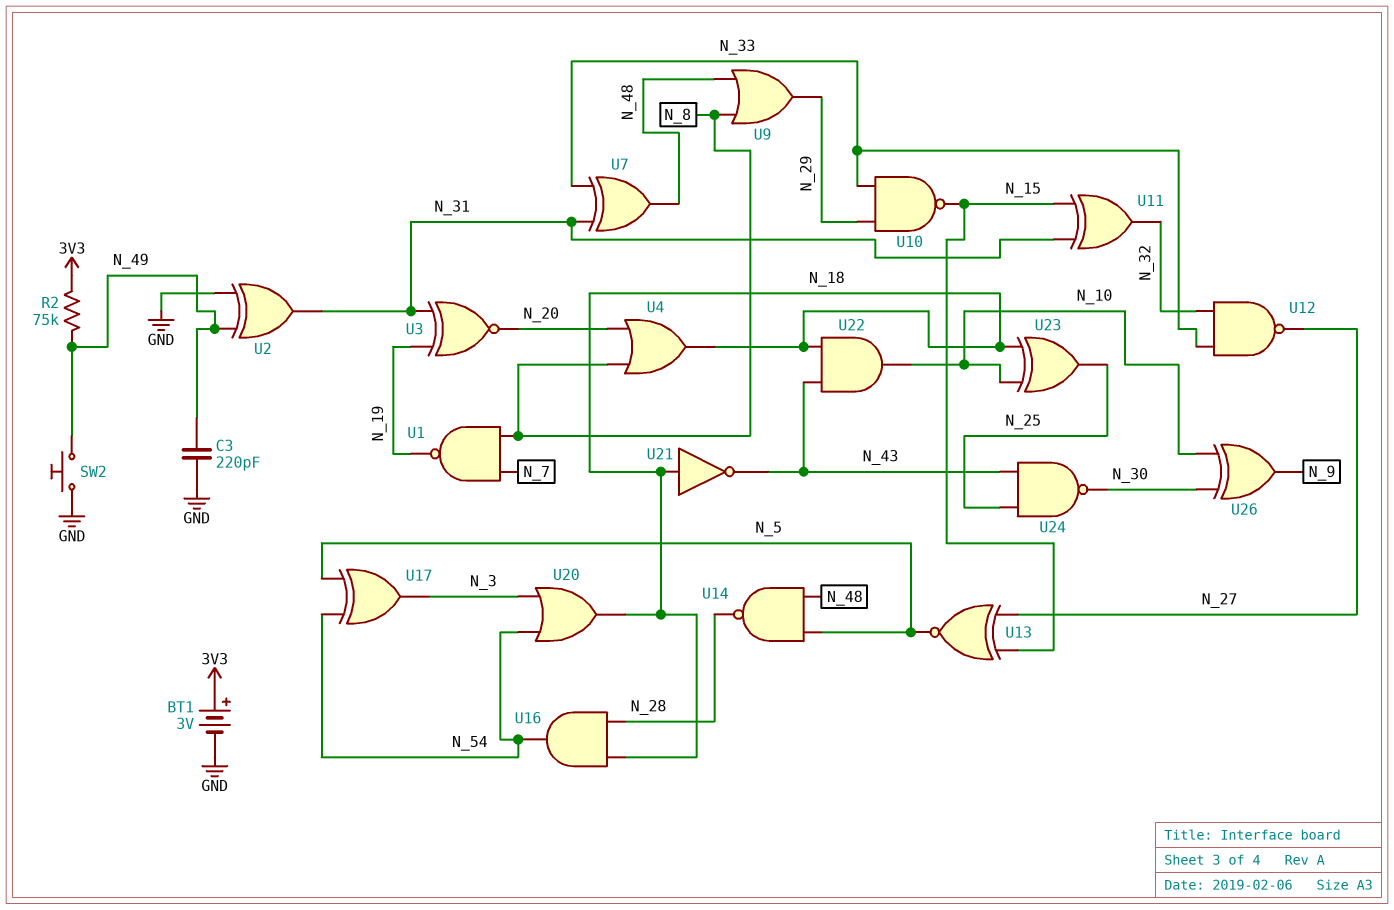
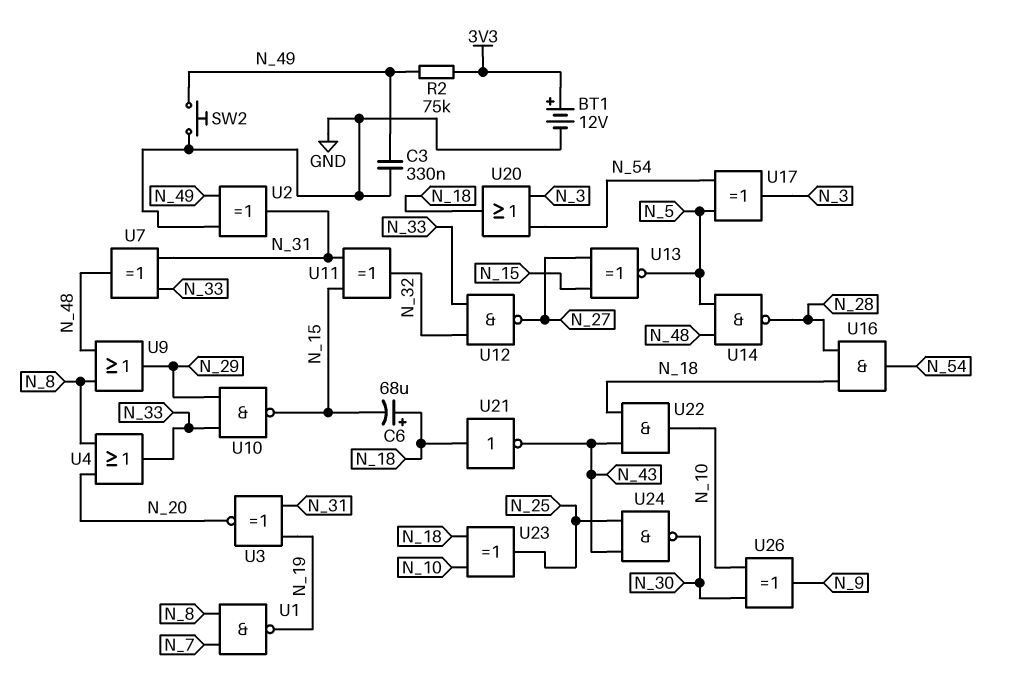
BT1: 3V (plus 3V3, minus GND) -> 12V (plus 3V3, minus GND)
C3: 220pF (GND, N_49) -> 330nF (GND, N_49)
C6: none -> 68uF (plus N_18, minus N_15)
U4: OR (in N_8, in N_20, out N_18) -> OR (in N_8, in N_20, out N_33)

